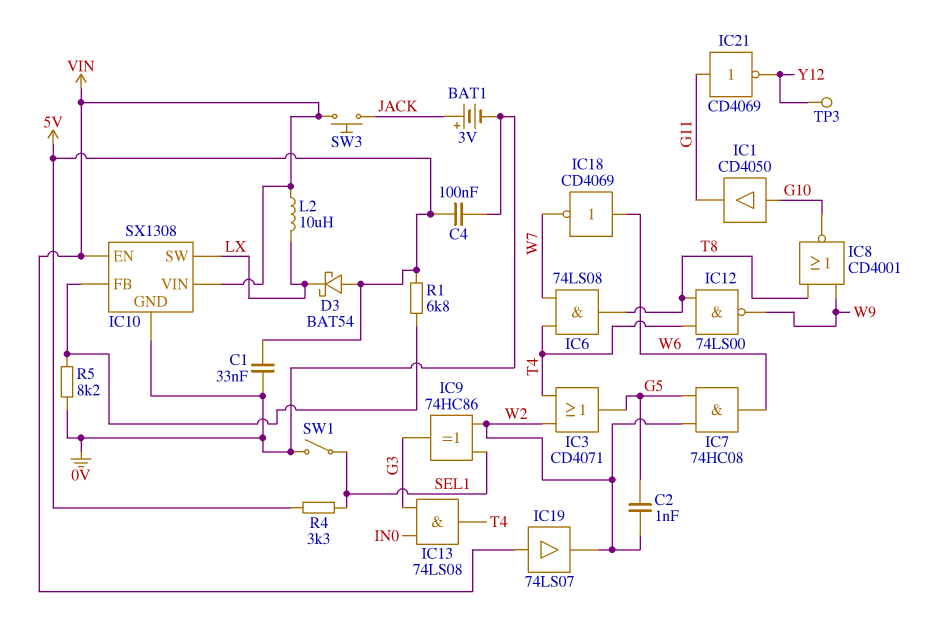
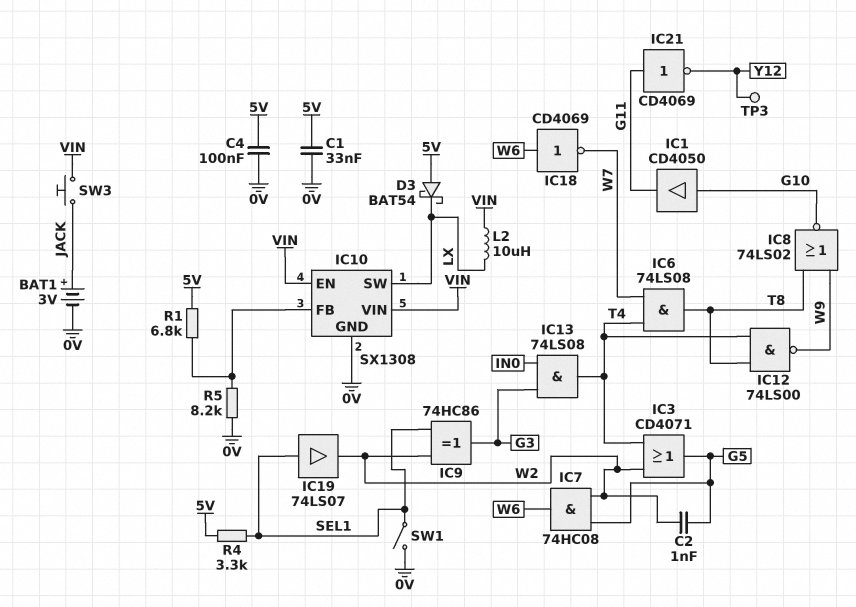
IC8: NOR CD4001 (in T8, in W9, out G10) -> NOR 74LS02 (in T8, in W9, out G10)
IC19: buffer 74LS07 (in VIN, out W2) -> buffer 74LS07 (in SEL1, out W2)

